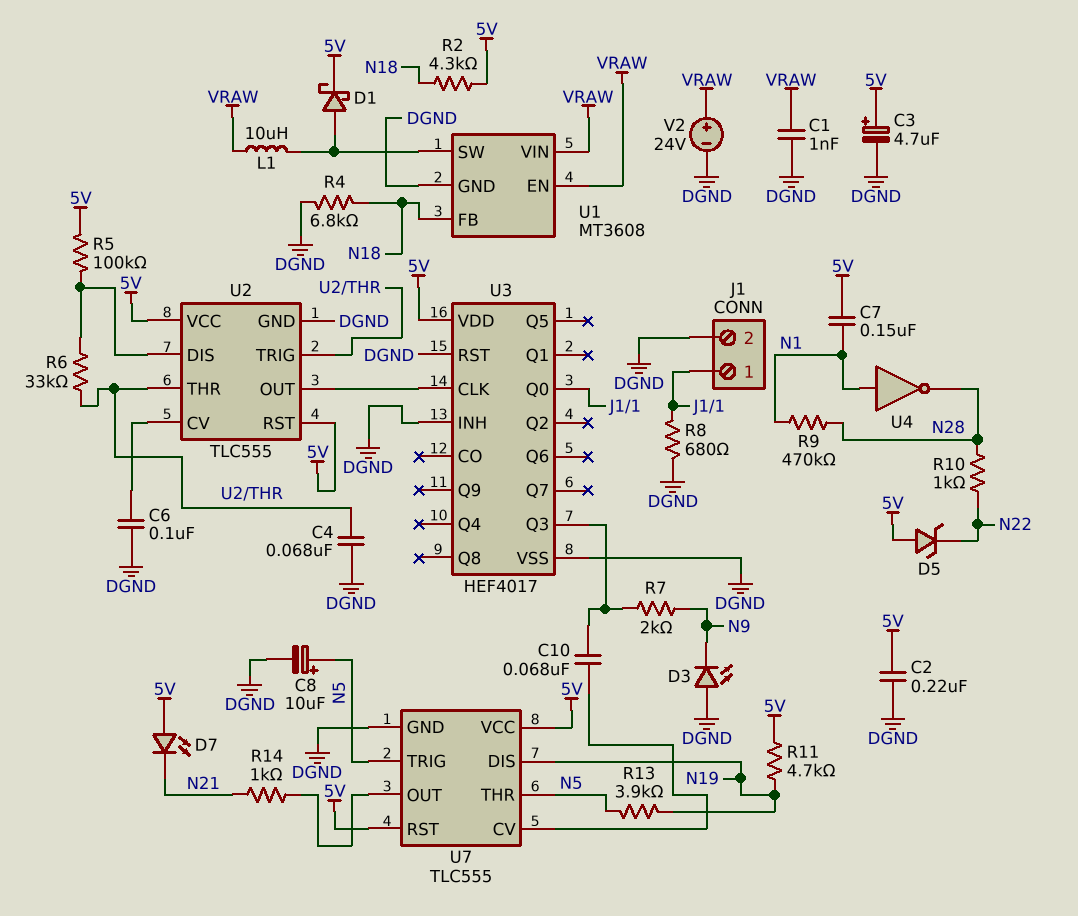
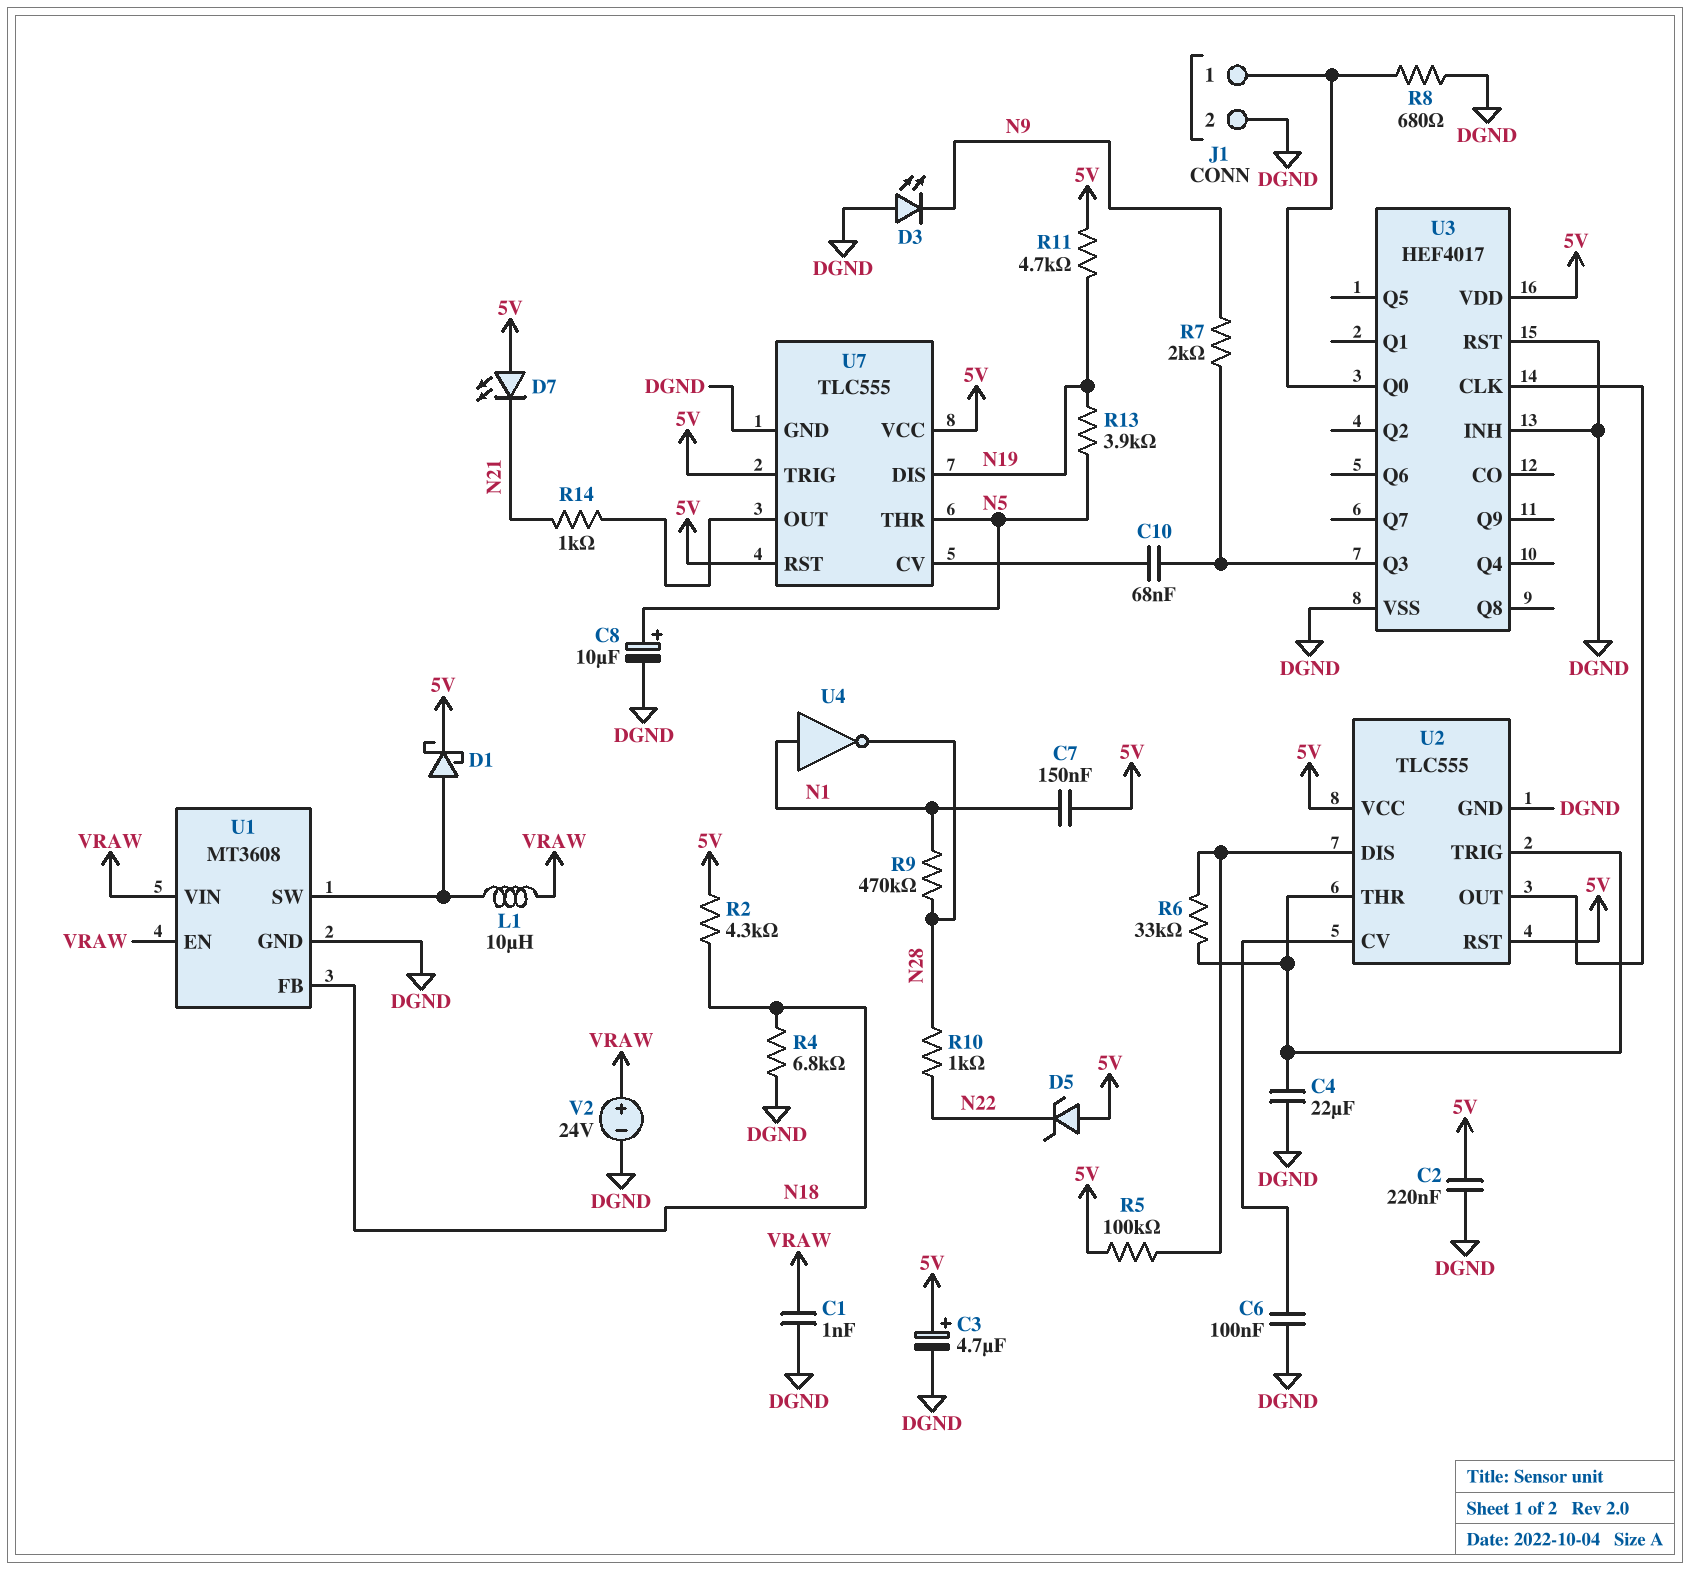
C4: 68nF (DGND, U2/THR) -> 22uF (DGND, U2/THR)
U7 pin TRIG: N5 -> 5V

